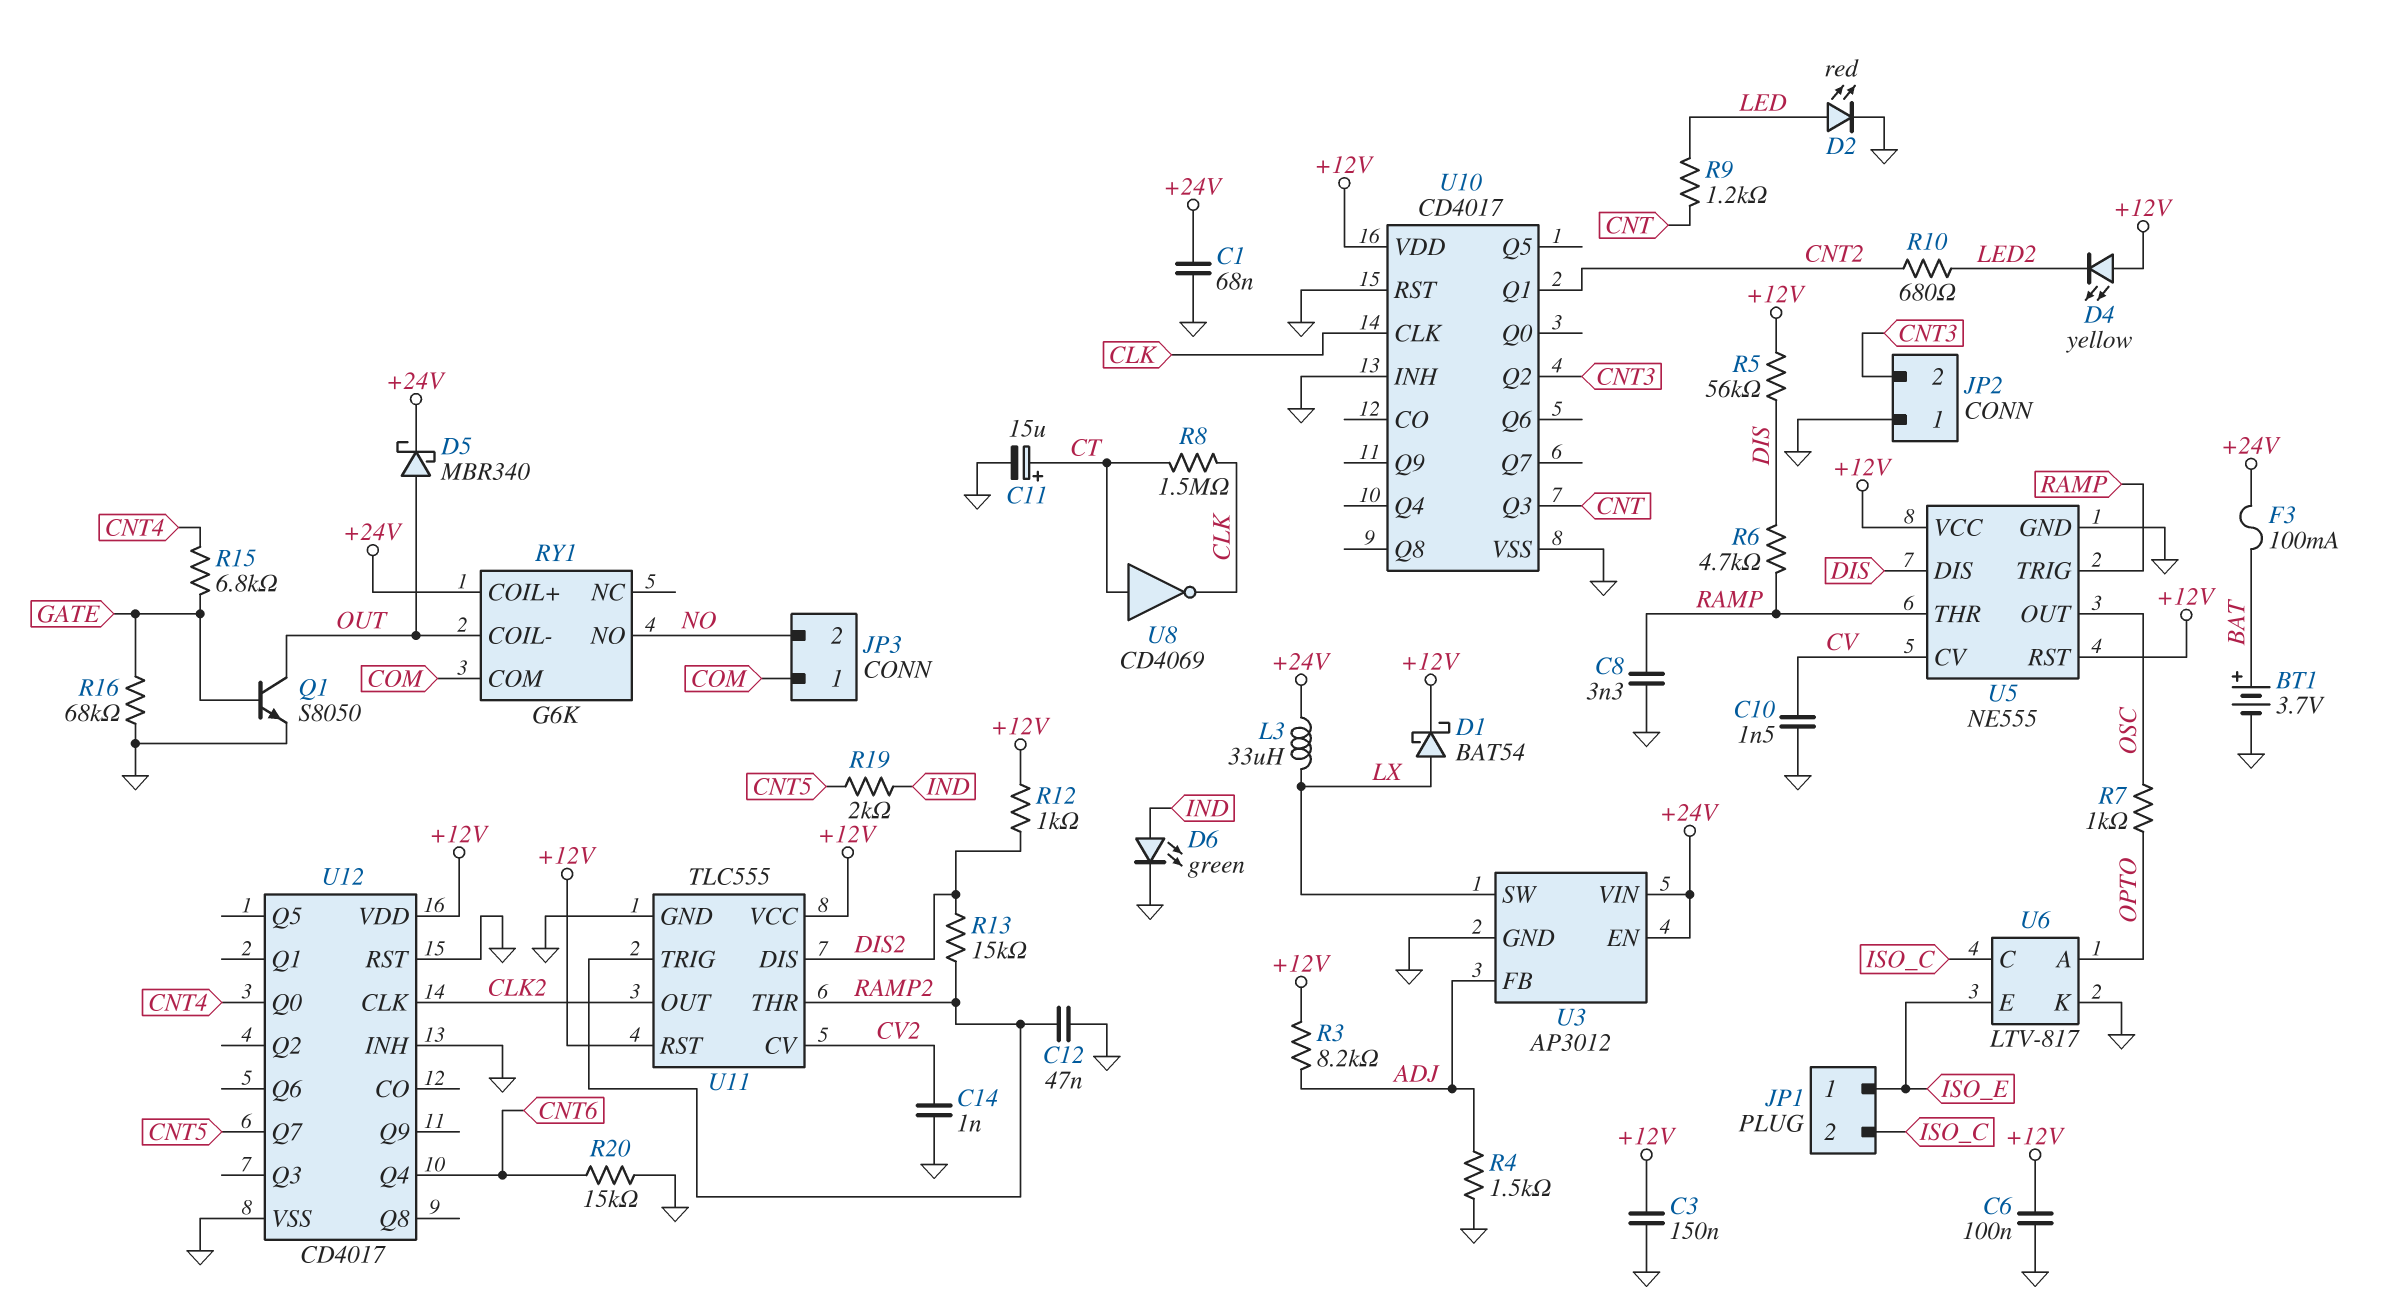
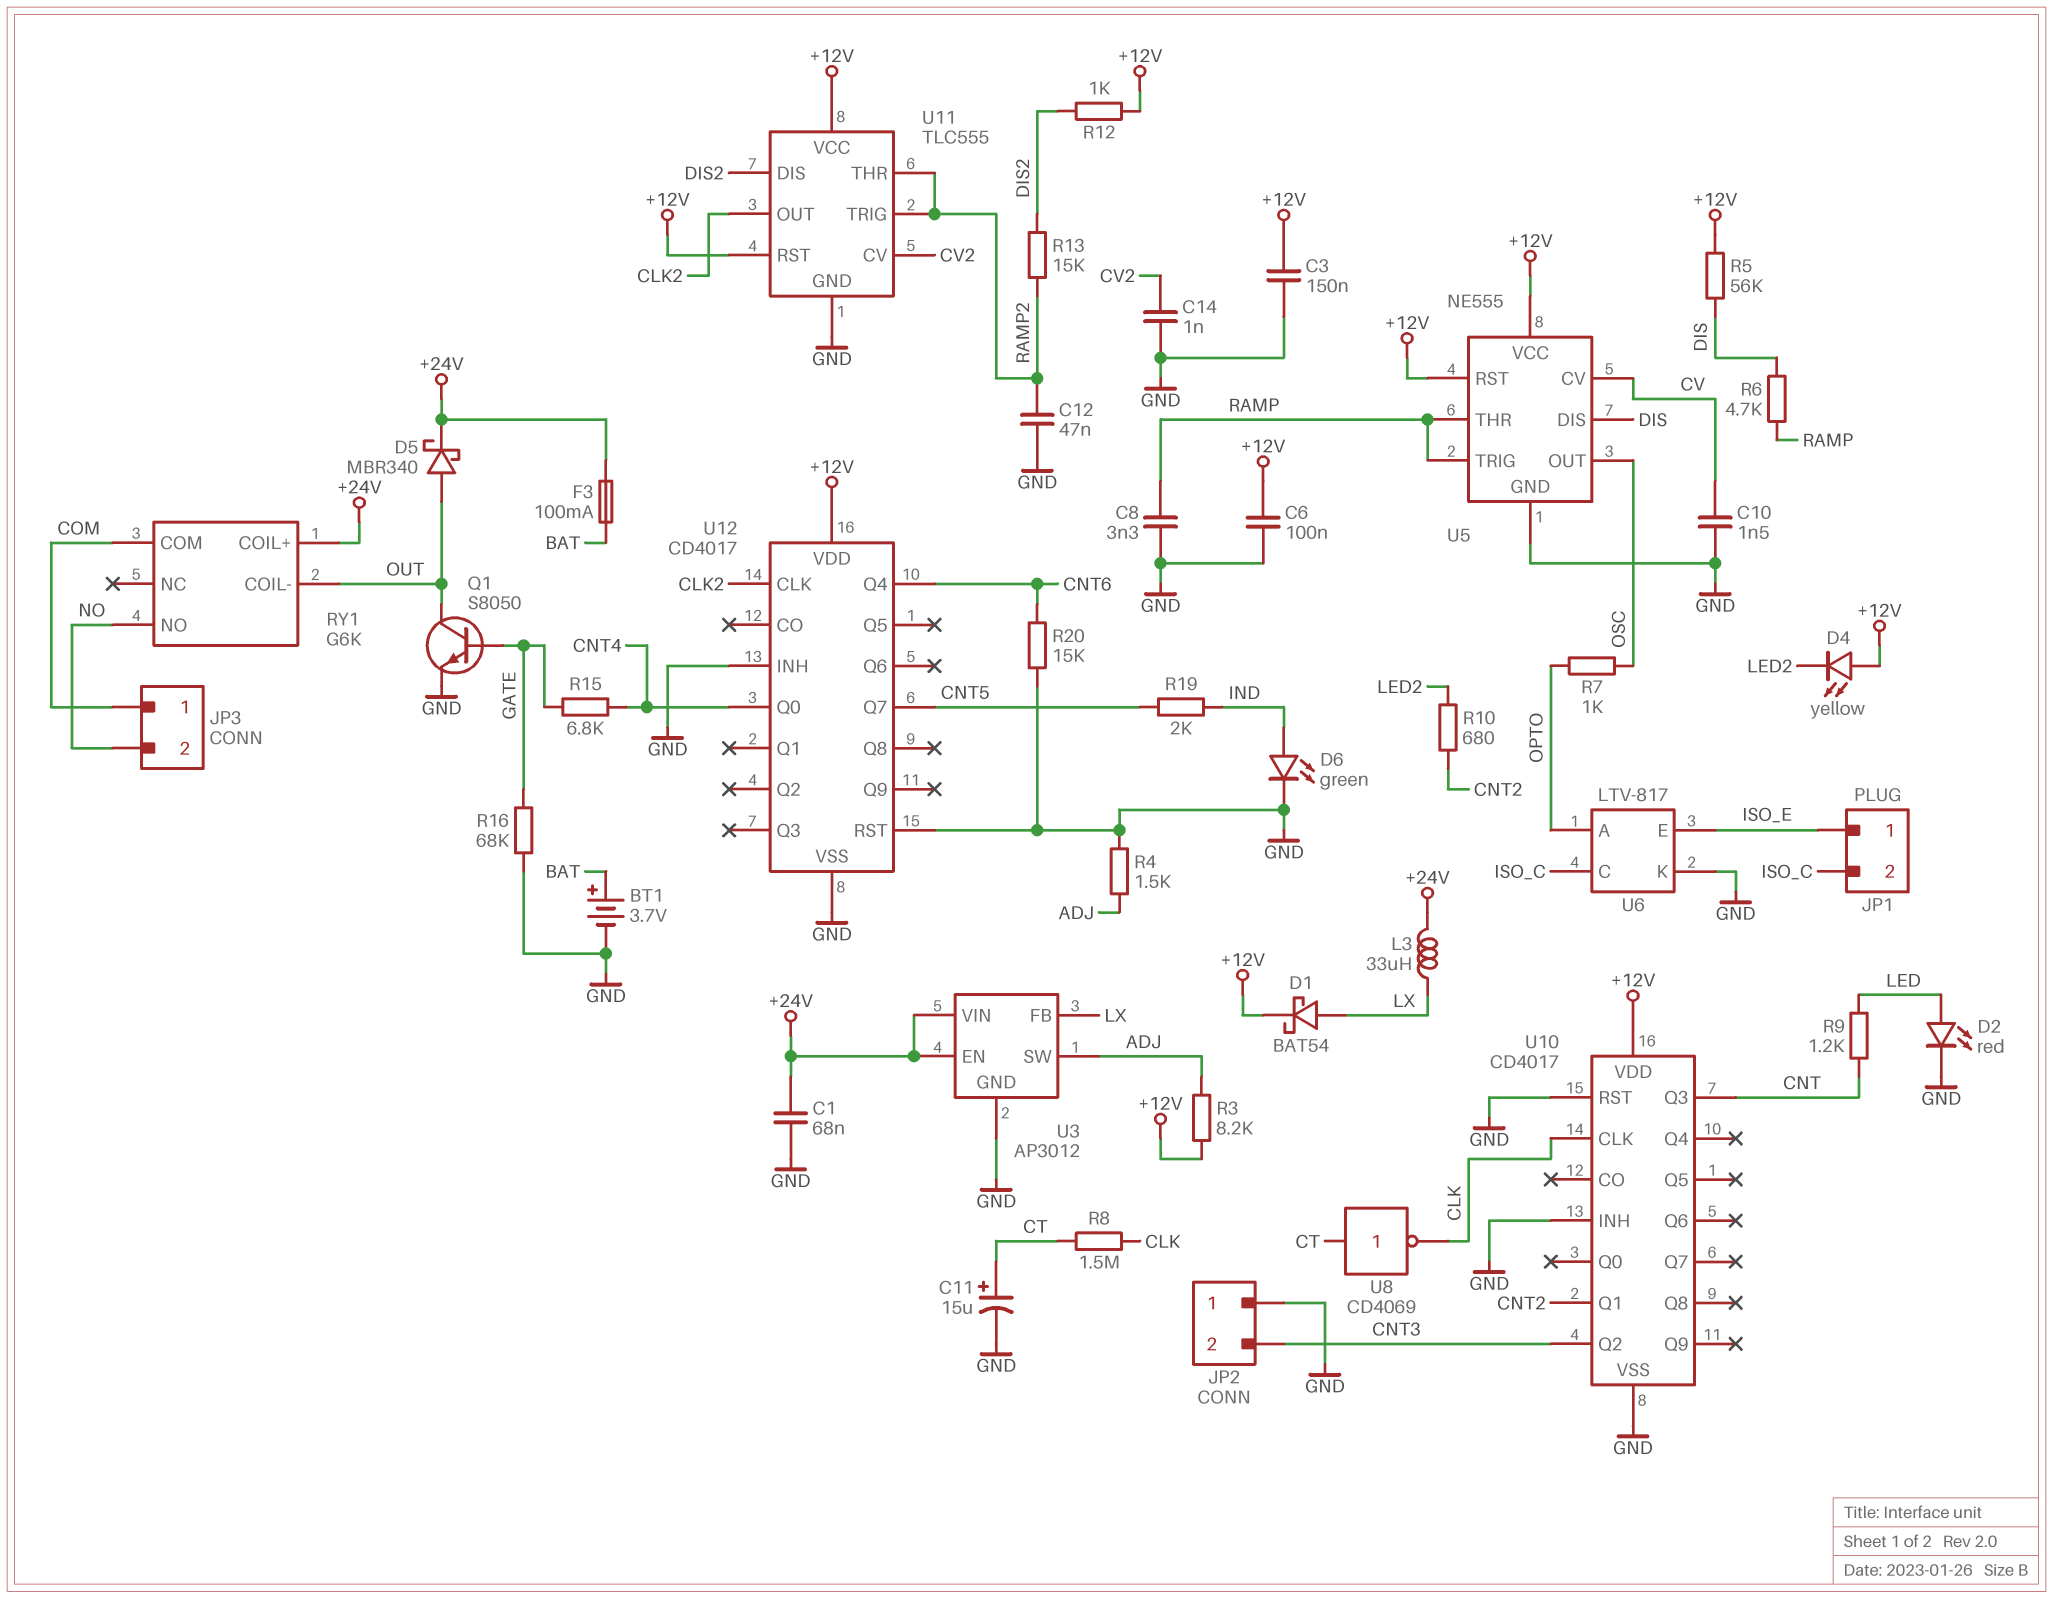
U3 pin FB: ADJ -> LX
U3 pin SW: LX -> ADJ

